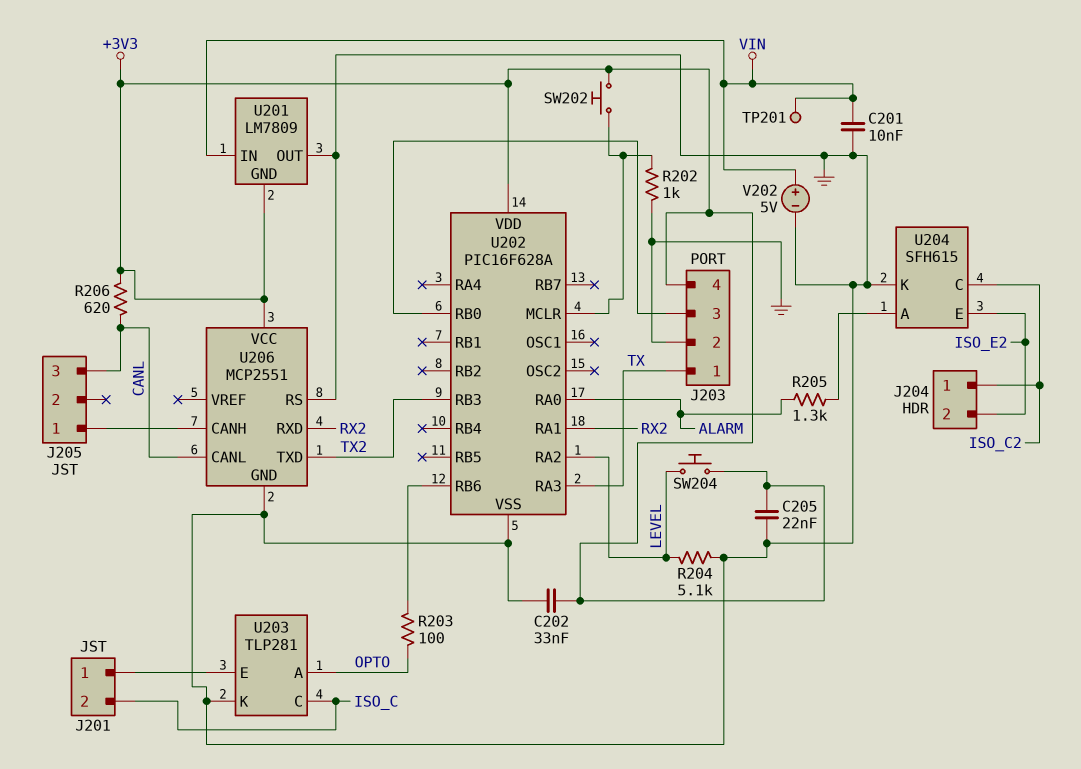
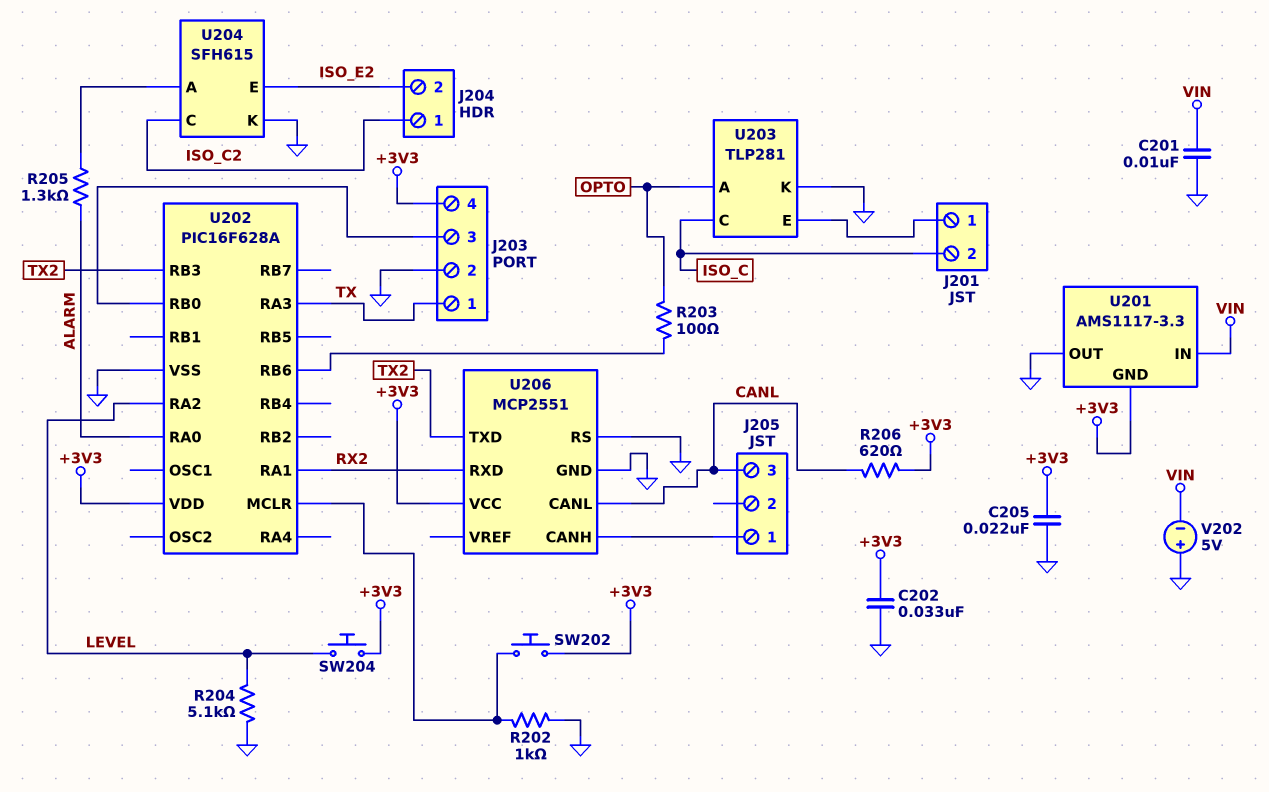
TP201: test point (VIN) -> none
U201: LM7809 -> AMS1117-3.3
V202: 5V (plus VIN, minus GND) -> 5V (plus GND, minus VIN)

